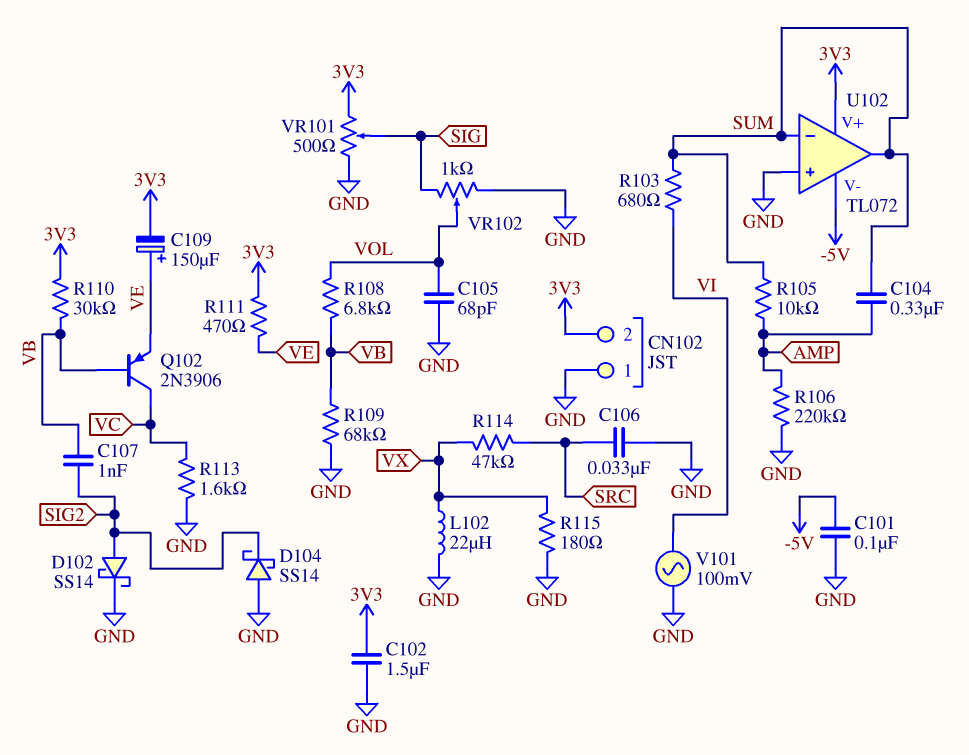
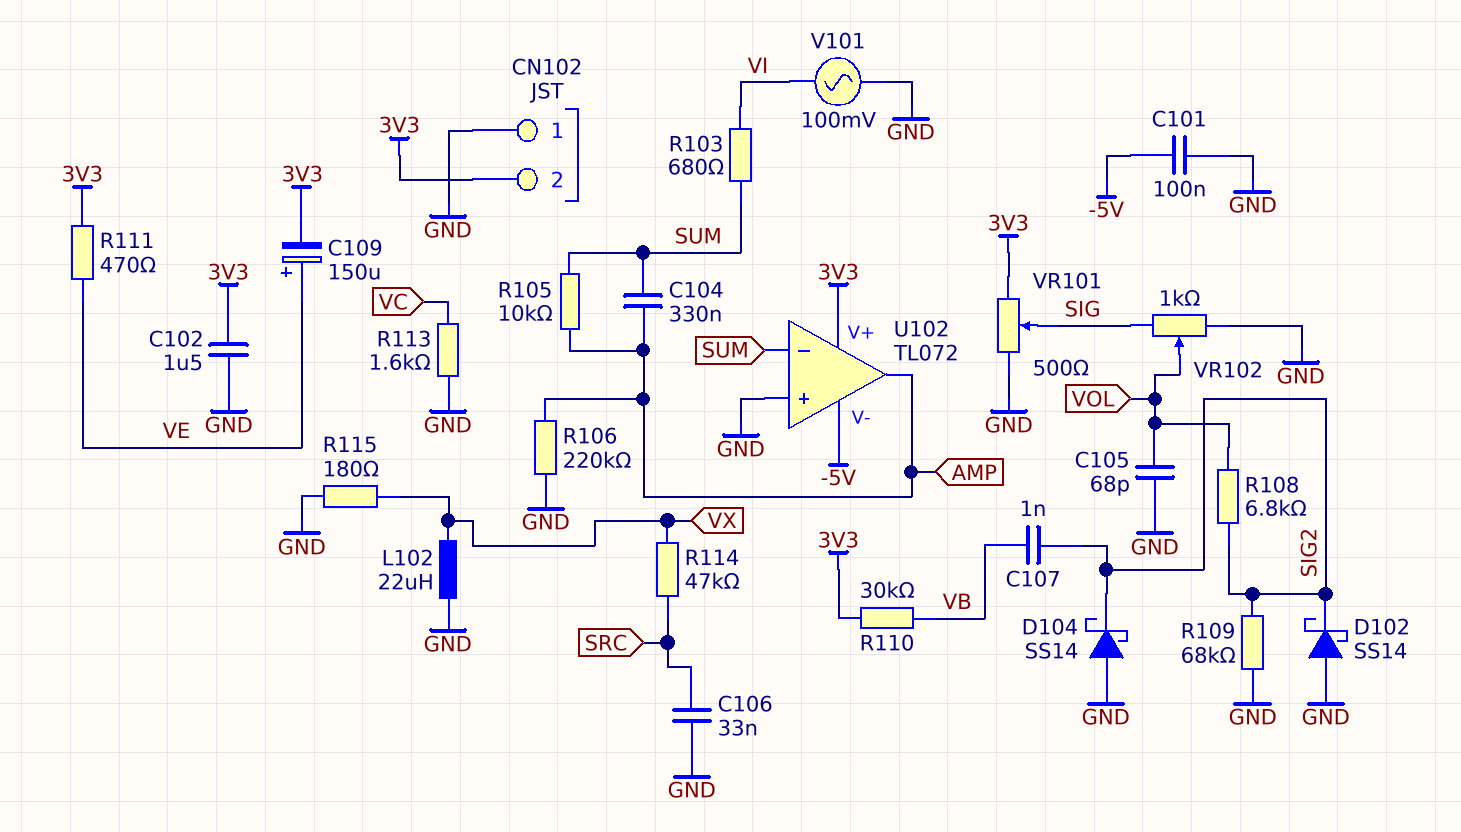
D102: schottky SS14 (A SIG2, K GND) -> schottky SS14 (A GND, K SIG2)
Q102: PNP 2N3906 (B VB, C VC, E VE) -> none
R108: 6.8k (VB, VOL) -> 6.8k (SIG2, VOL)
R109: 68k (GND, VB) -> 68k (GND, SIG2)
U102 pin out: SUM -> AMP

